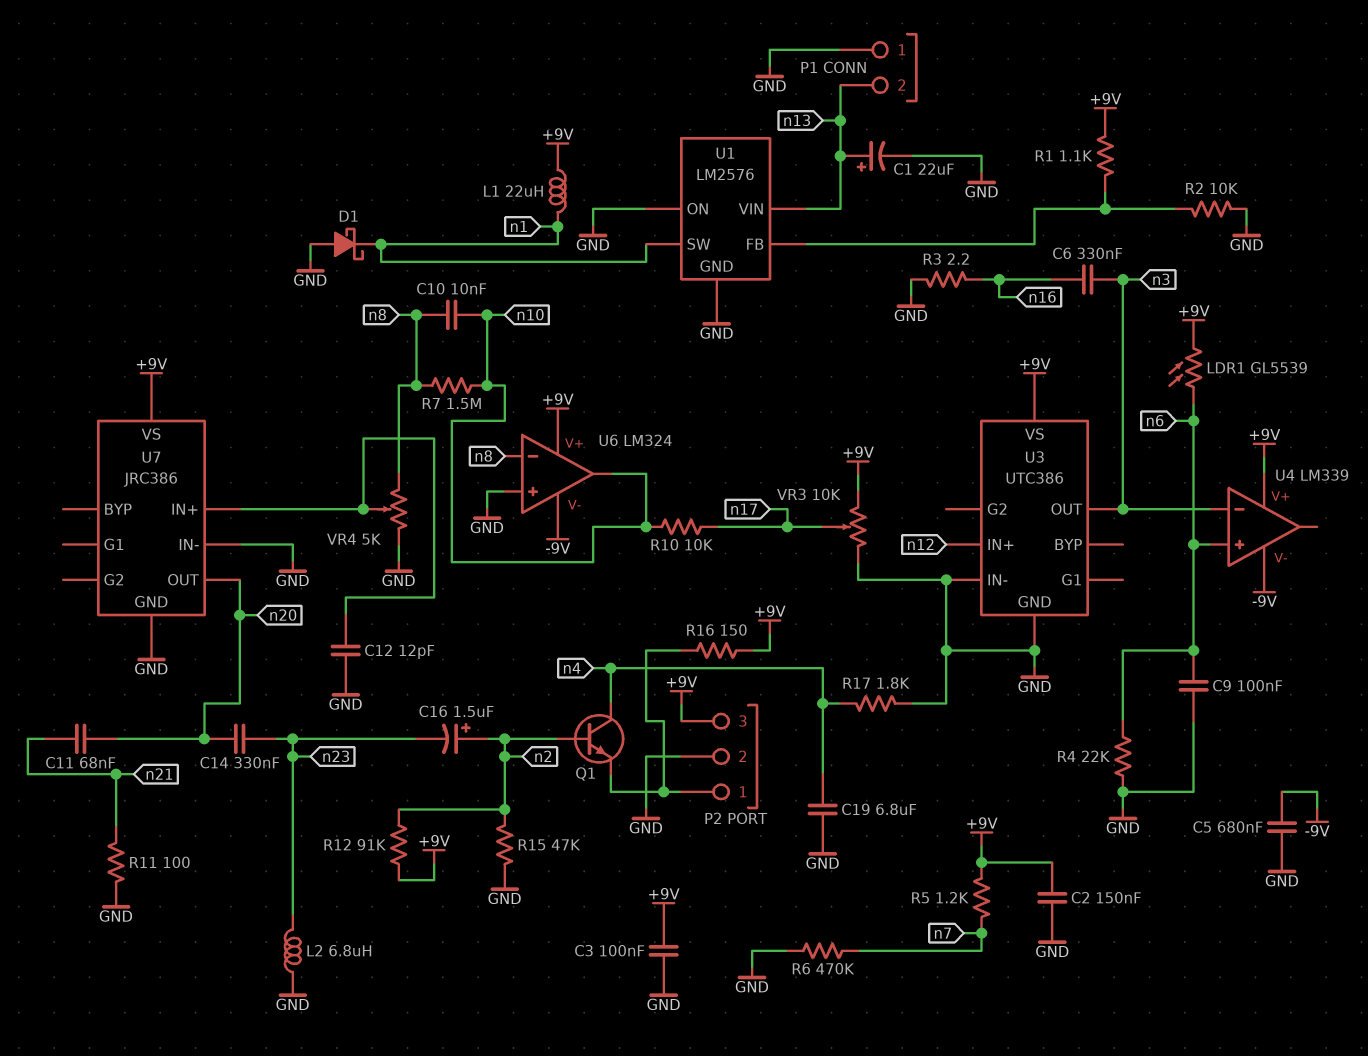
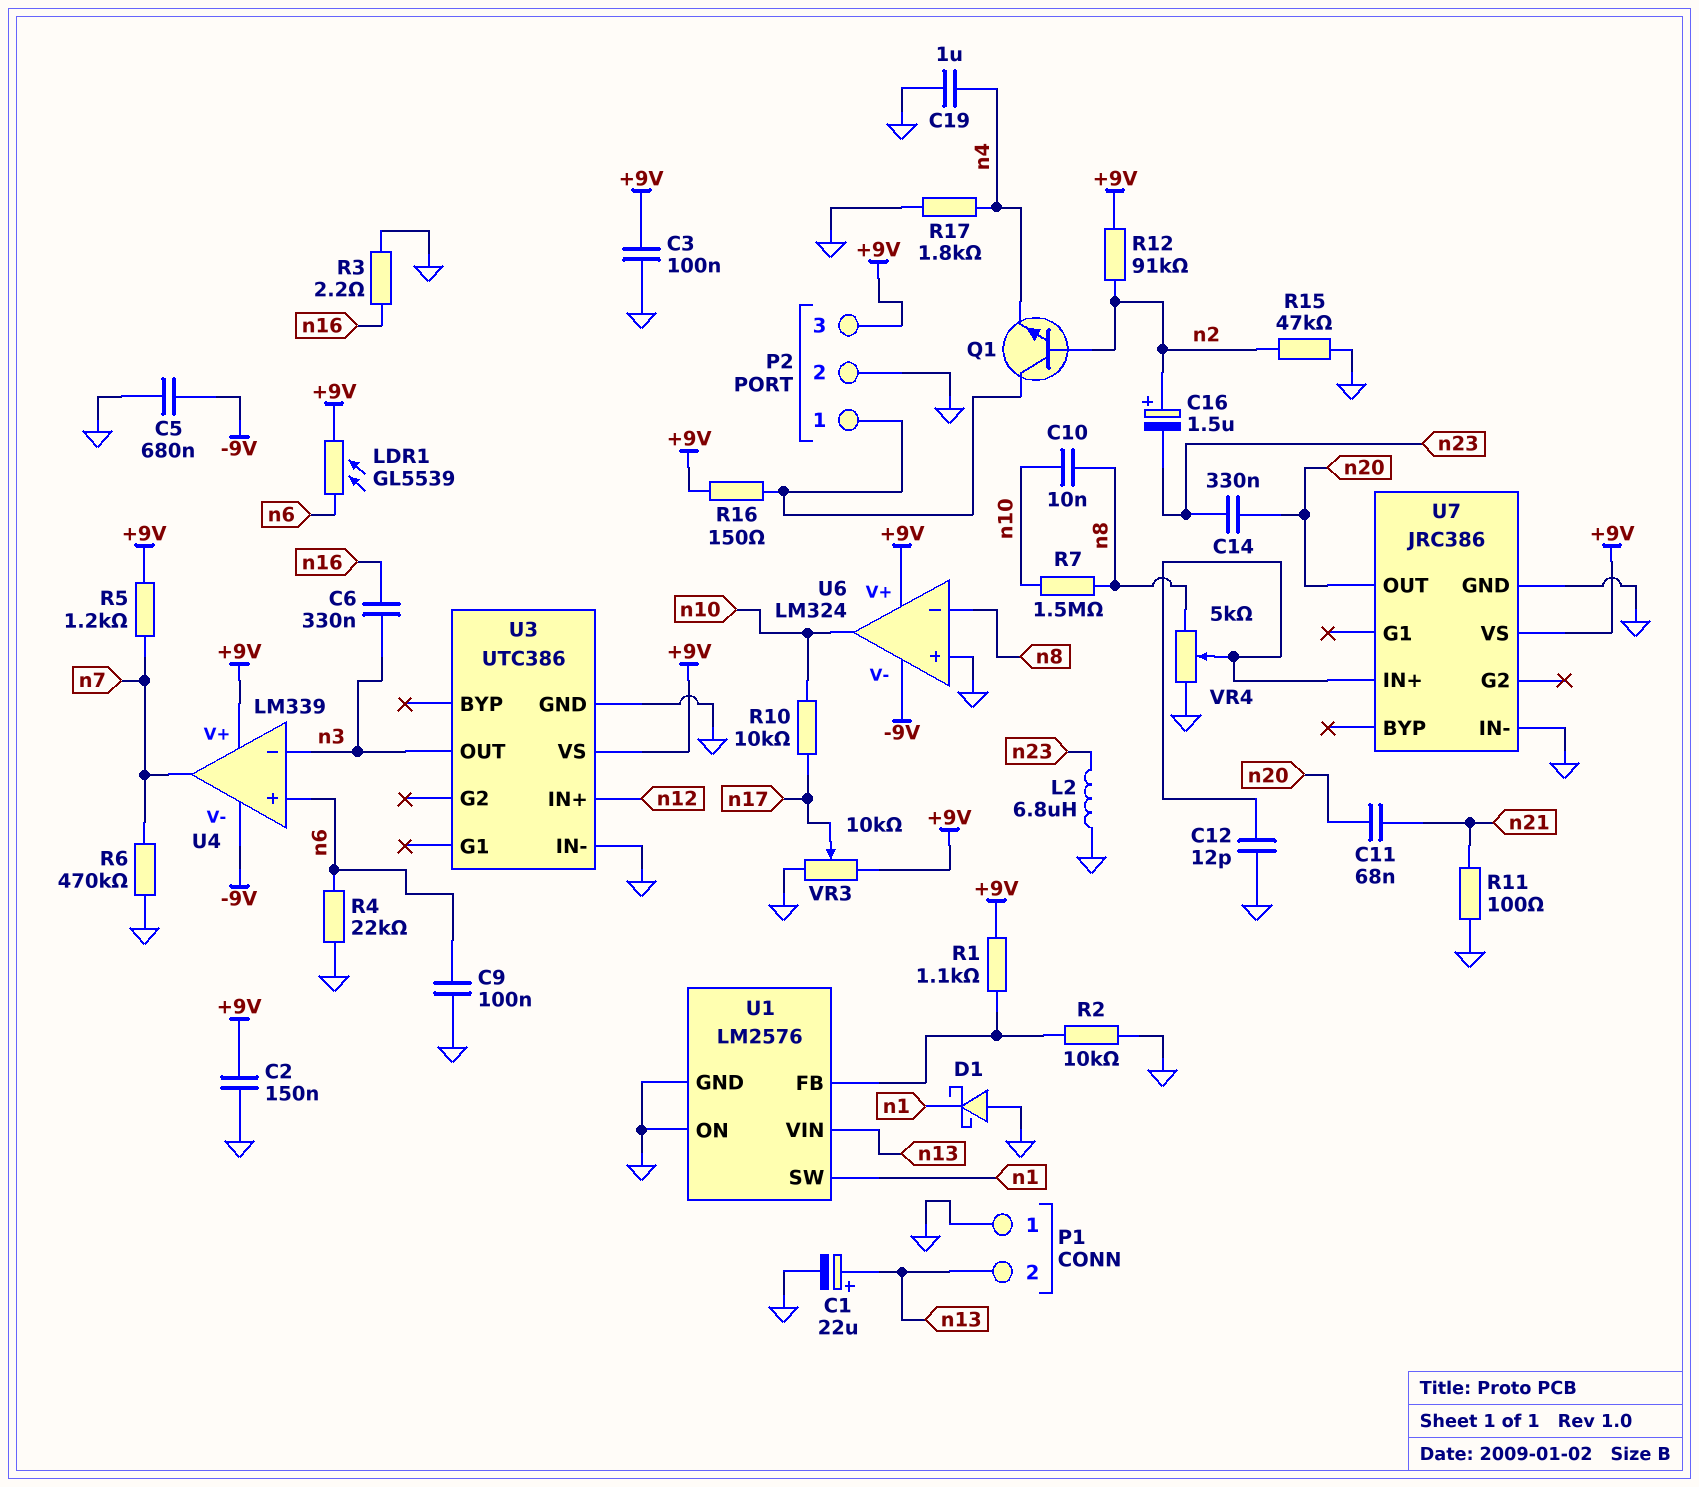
C19: 6.8uF (GND, n4) -> 1uF (GND, n4)
L1: 22uH (+9V, n1) -> none
Q1: NPN (B n2, C n4, E P2/1) -> NPN (B n2, C P2/1, E n4)
U4 pin out: none -> n7

